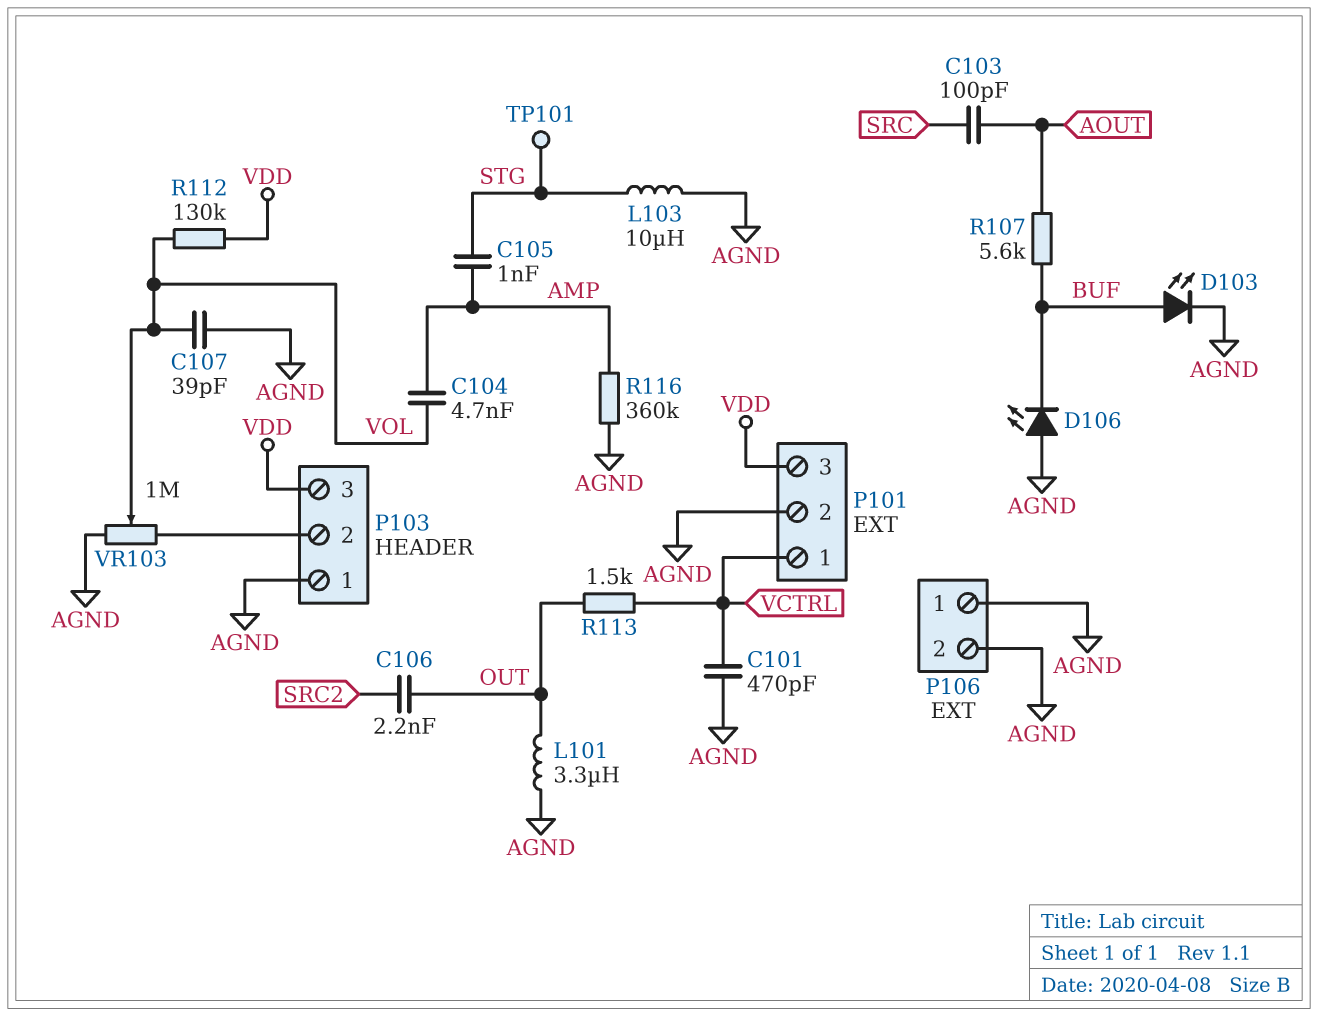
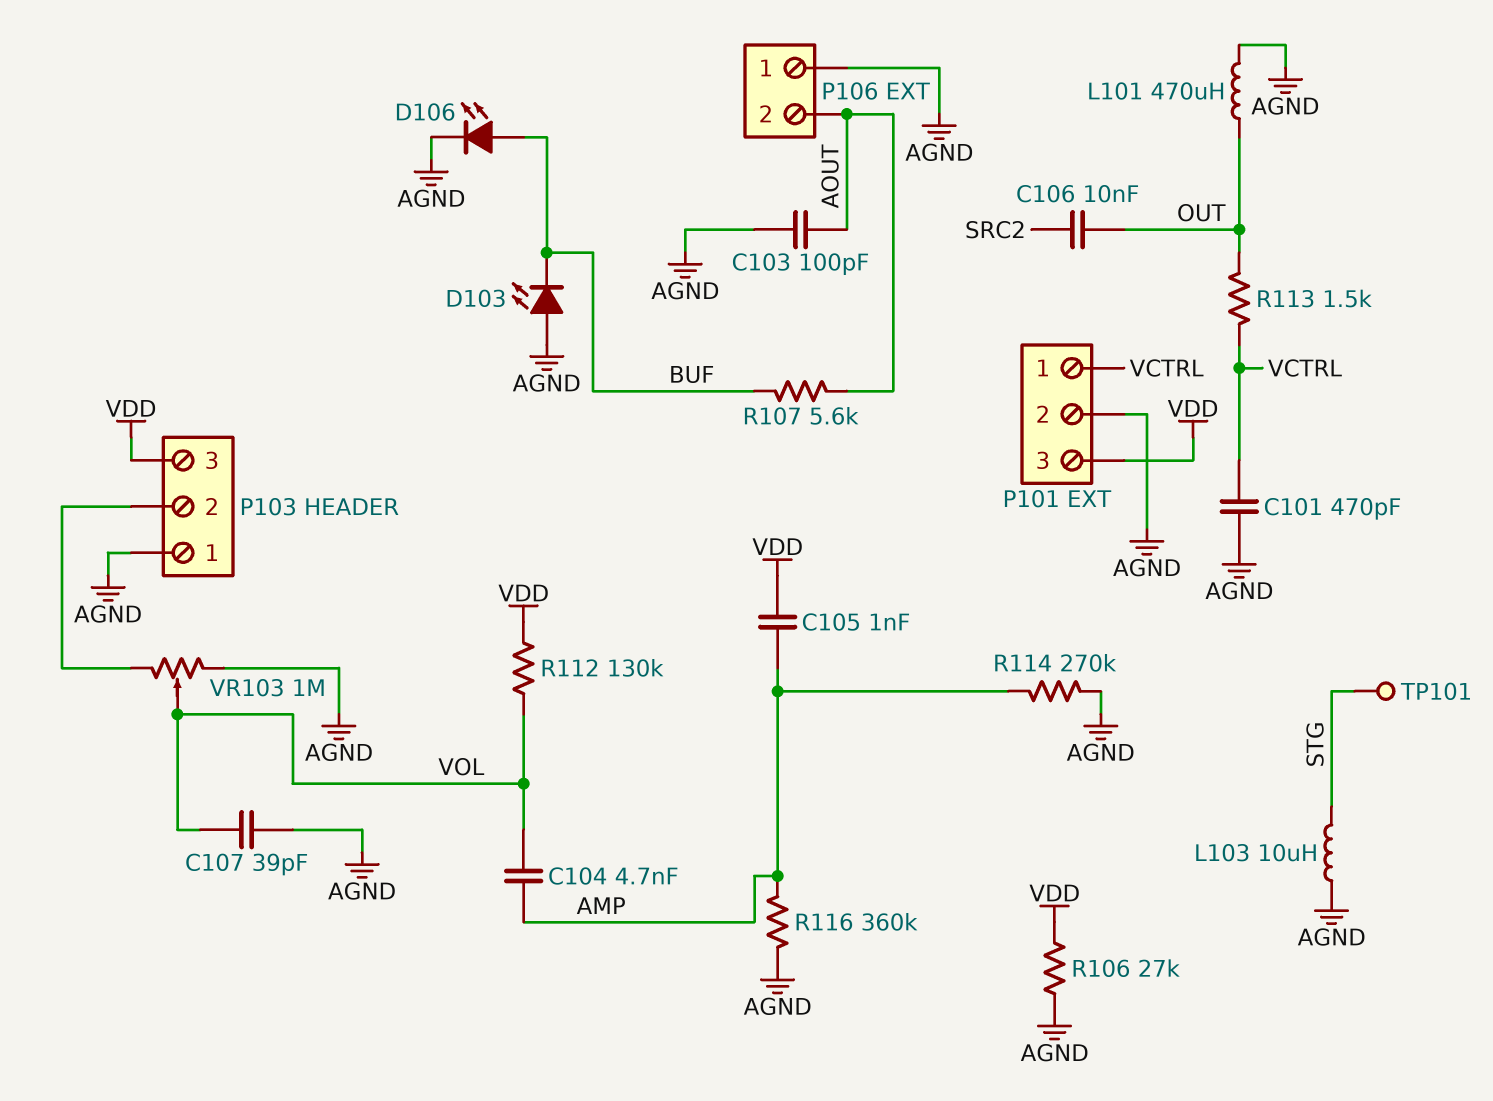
C103: 100pF (AOUT, SRC) -> 100pF (AGND, AOUT)
C105: 1nF (AMP, STG) -> 1nF (AMP, VDD)
C106: 2.2nF (OUT, SRC2) -> 10nF (OUT, SRC2)
D103: LED (A BUF, K AGND) -> LED (A AGND, K BUF)
D106: LED (A AGND, K BUF) -> LED (A BUF, K AGND)
L101: 3.3uH (AGND, OUT) -> 470uH (AGND, OUT)
P106 pin 2: AGND -> AOUT
R106: none -> 27k (AGND, VDD)
R114: none -> 270k (AGND, AMP)

